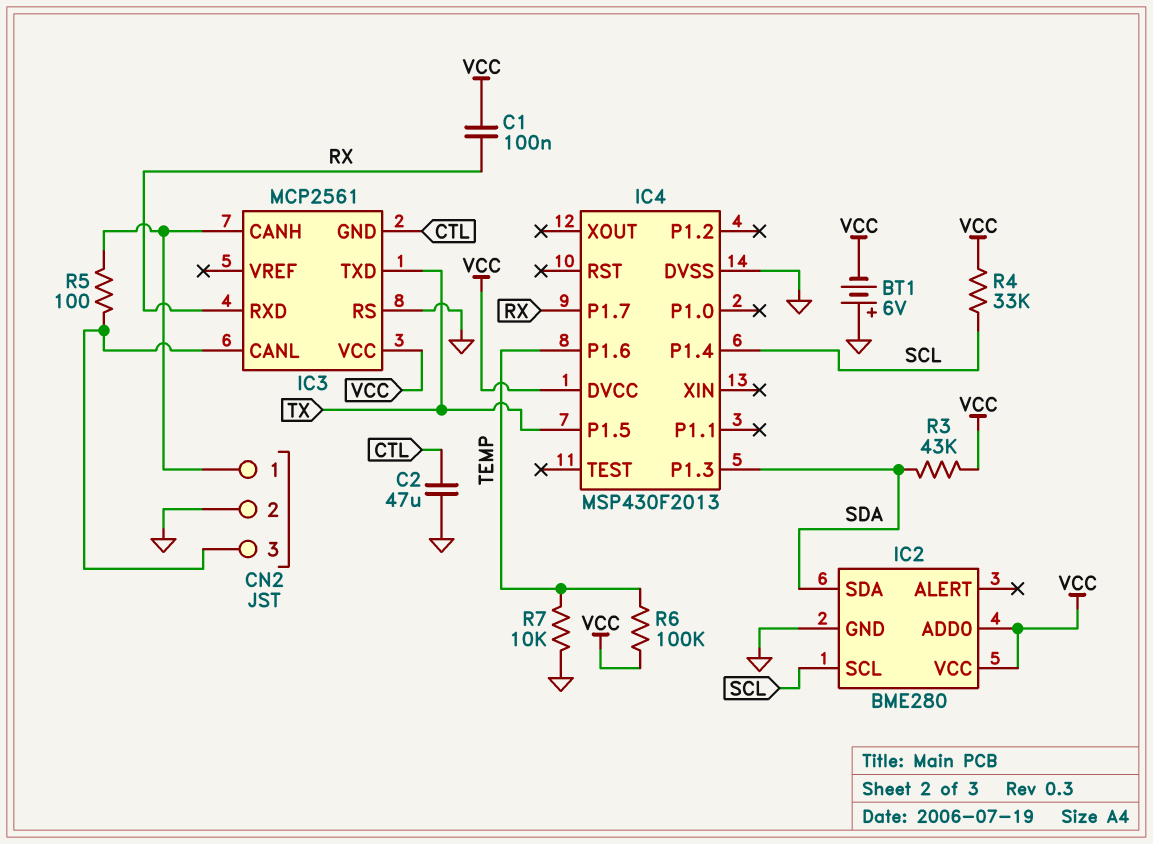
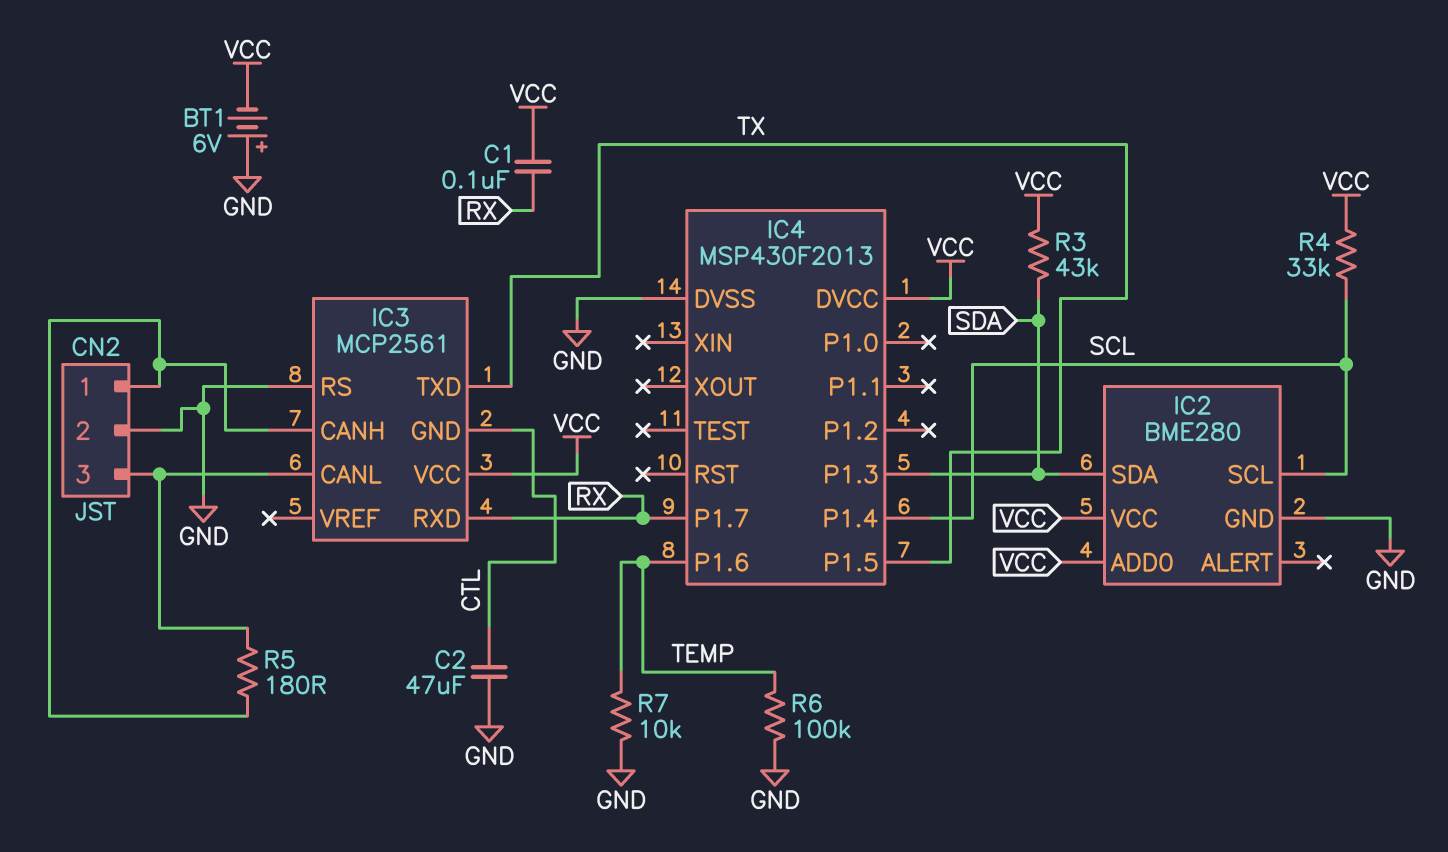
R5: 100 (CN2/1, CN2/3) -> 180 (CN2/1, CN2/3)
R6: 100k (TEMP, VCC) -> 100k (GND, TEMP)

